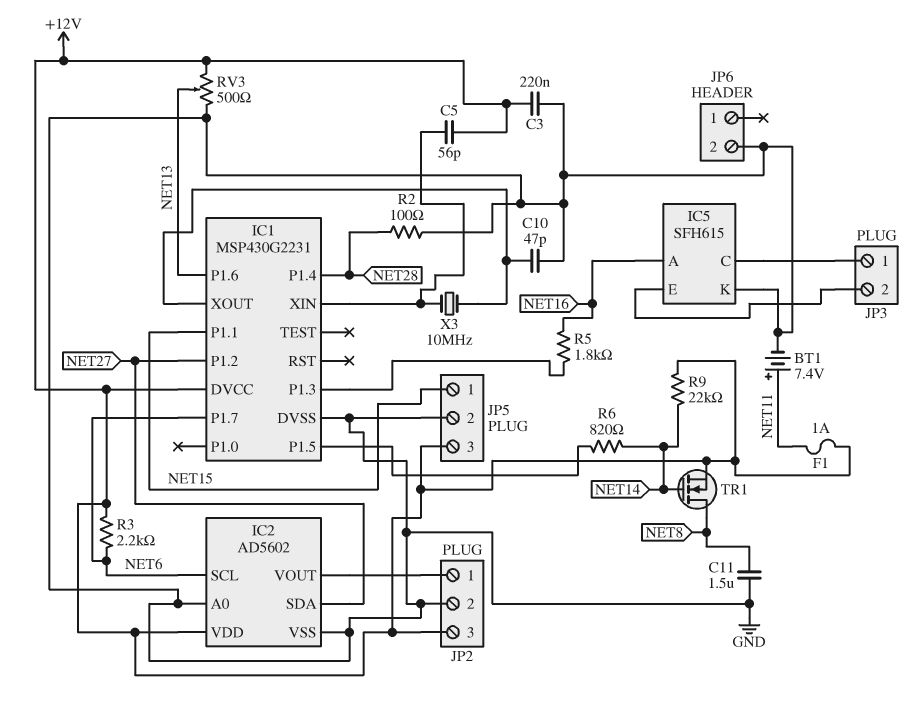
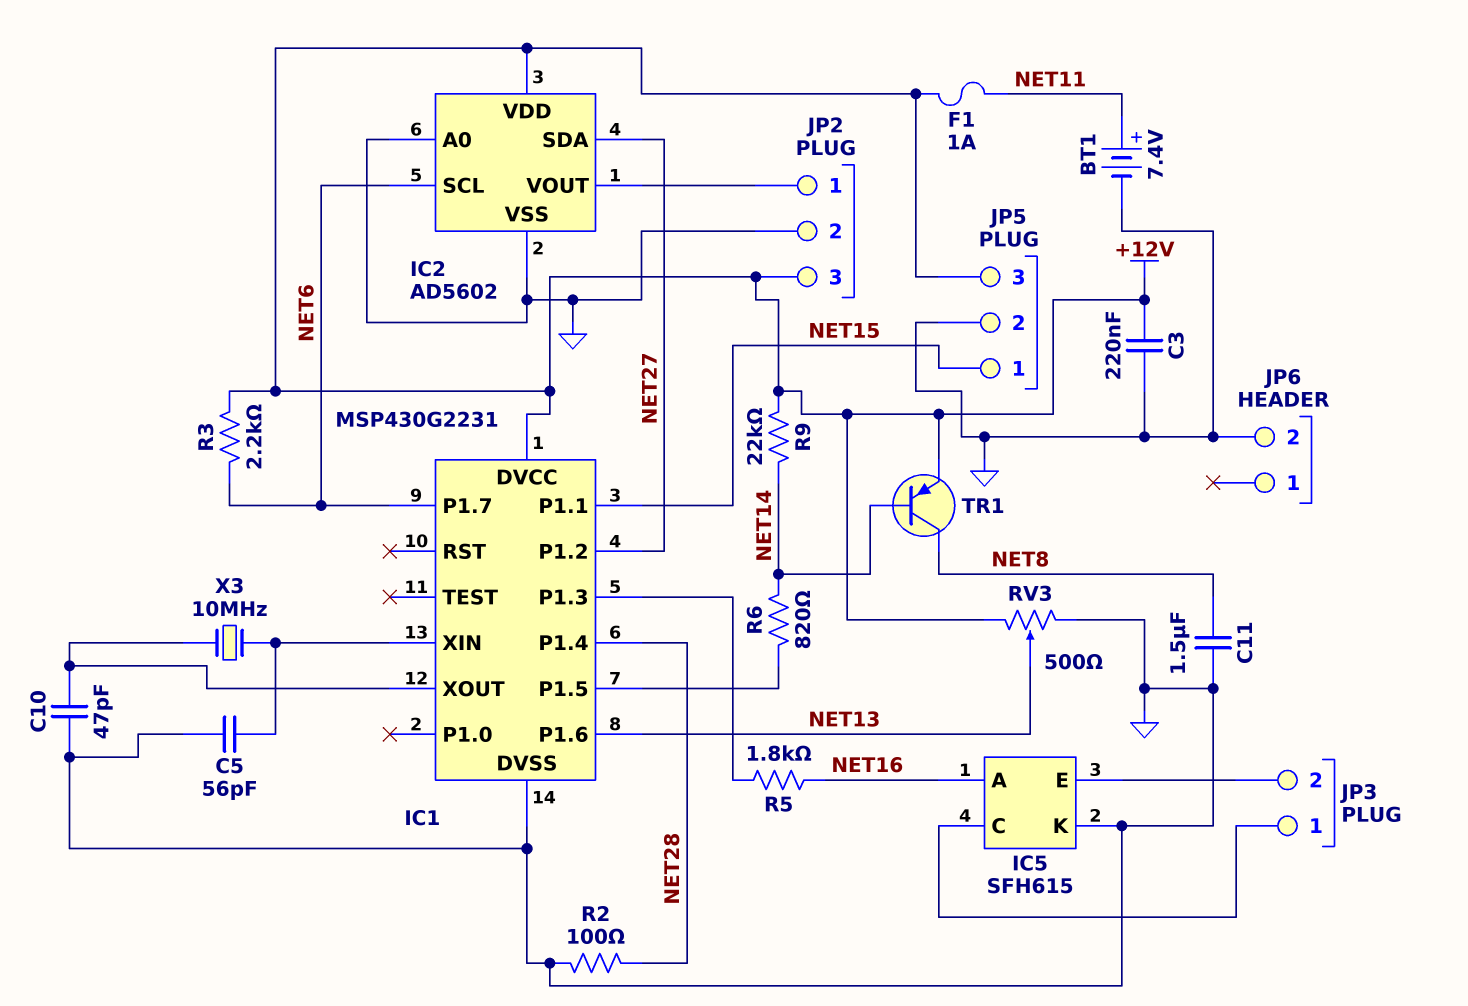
C5: 56pF (+12V, IC1/XIN) -> 56pF (GND, IC1/XIN)
TR1: NMOS (G NET14, D NET8, S +12V) -> PNP (B NET14, C NET8, E +12V)

